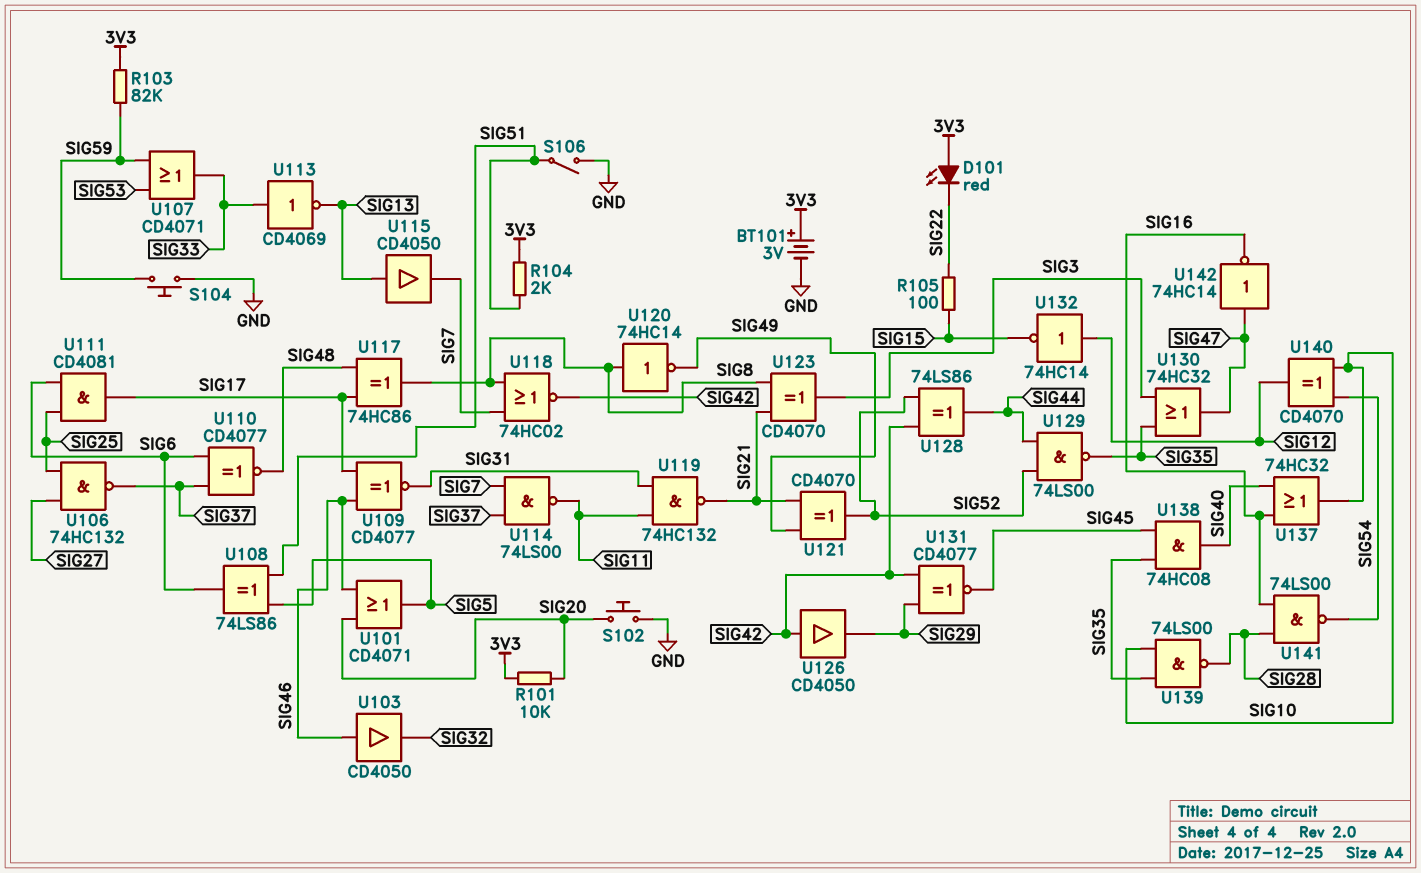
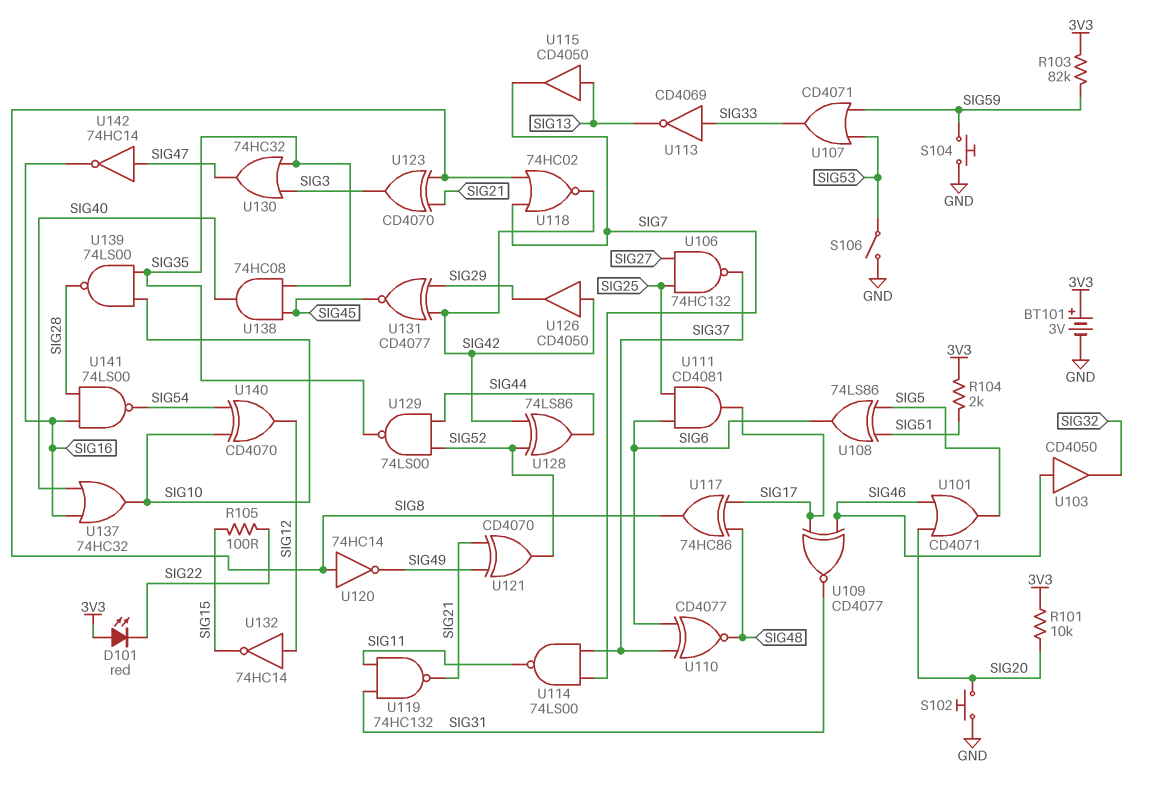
S106: switch (GND, SIG51) -> switch (GND, SIG53)

